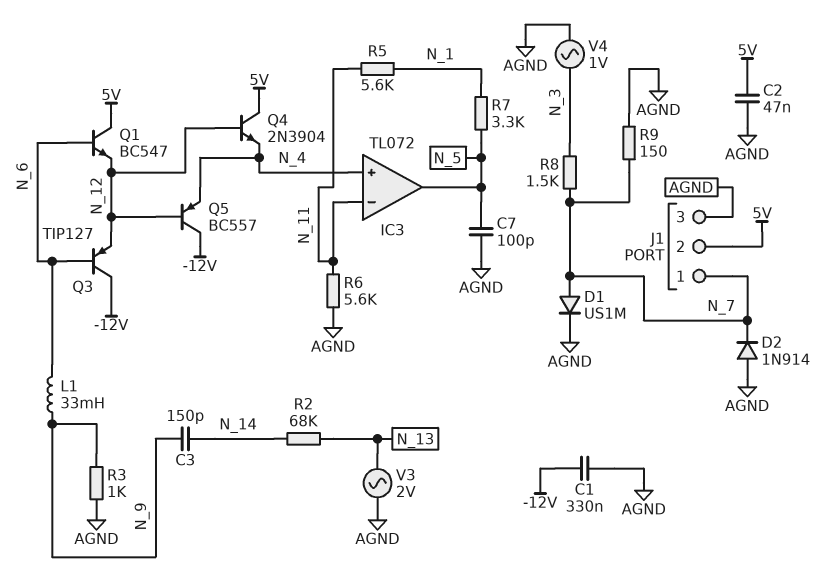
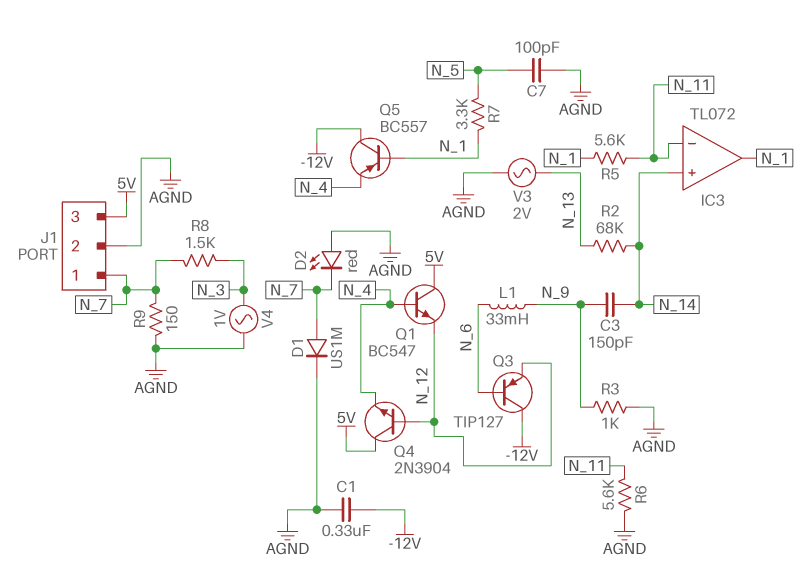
C2: 47nF (5V, AGND) -> none
D2: diode 1N914 (A AGND, K N_7) -> LED red (A AGND, K N_7)
IC3 pin in+: N_4 -> N_14
IC3 pin out: N_5 -> N_1
J1 pin 2: 5V -> AGND
J1 pin 3: AGND -> 5V
Q1: NPN BC547 (B N_6, C 5V, E N_12) -> NPN BC547 (B N_4, C 5V, E N_12)
Q5: PNP BC557 (B N_12, C -12V, E N_4) -> PNP BC557 (B N_1, C -12V, E N_4)

